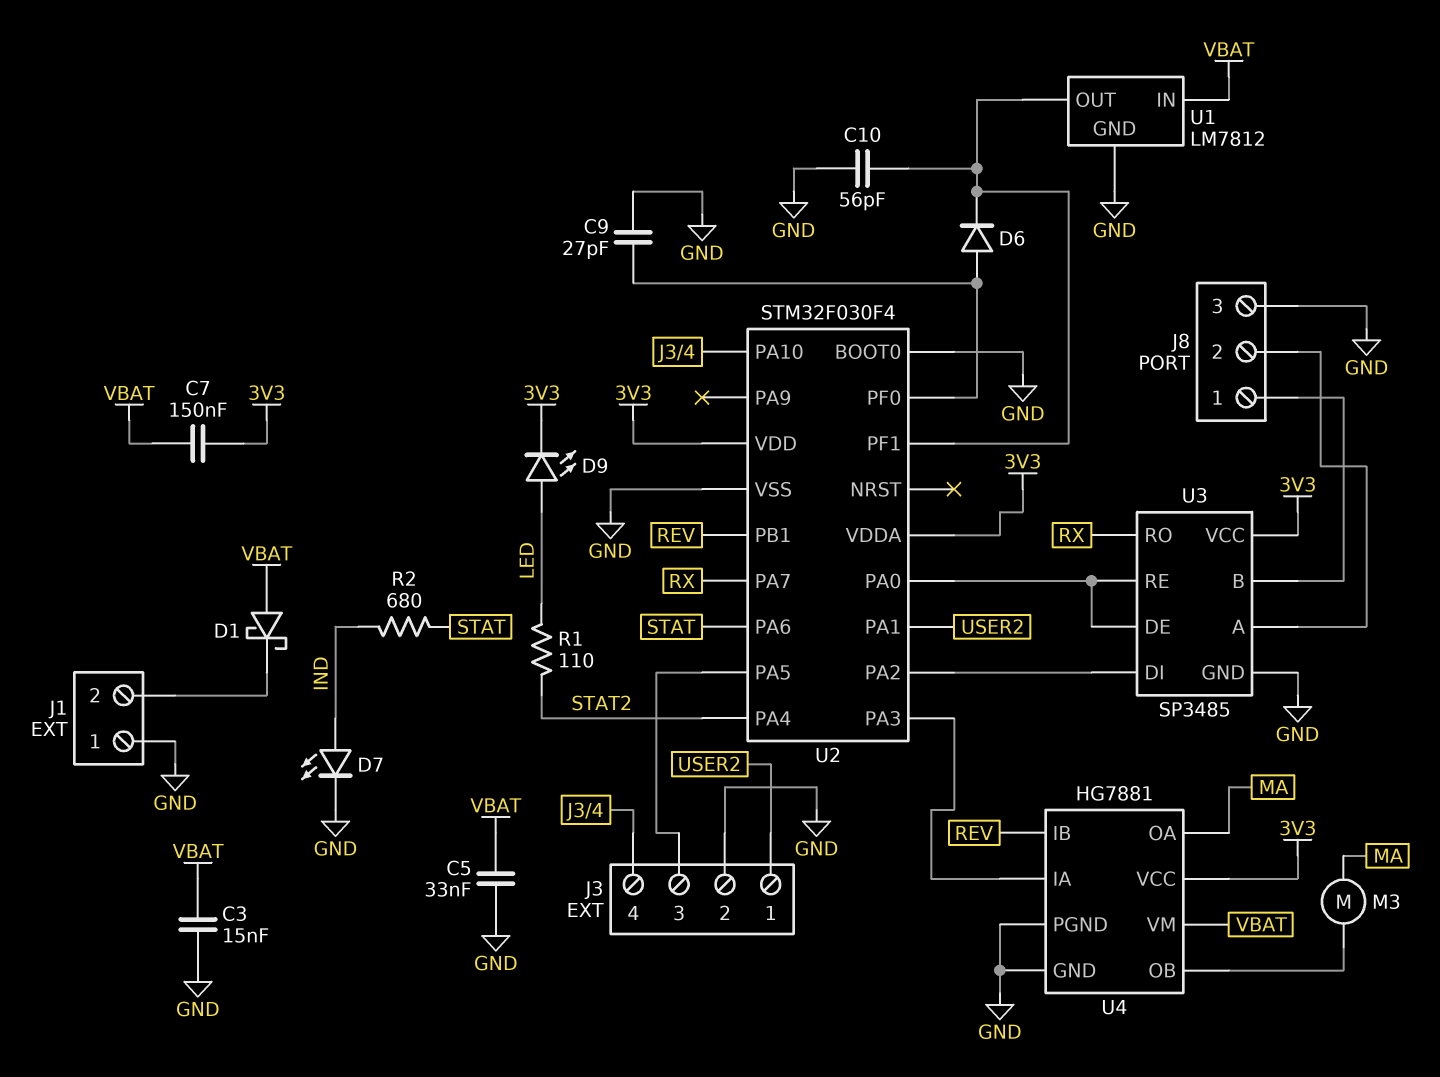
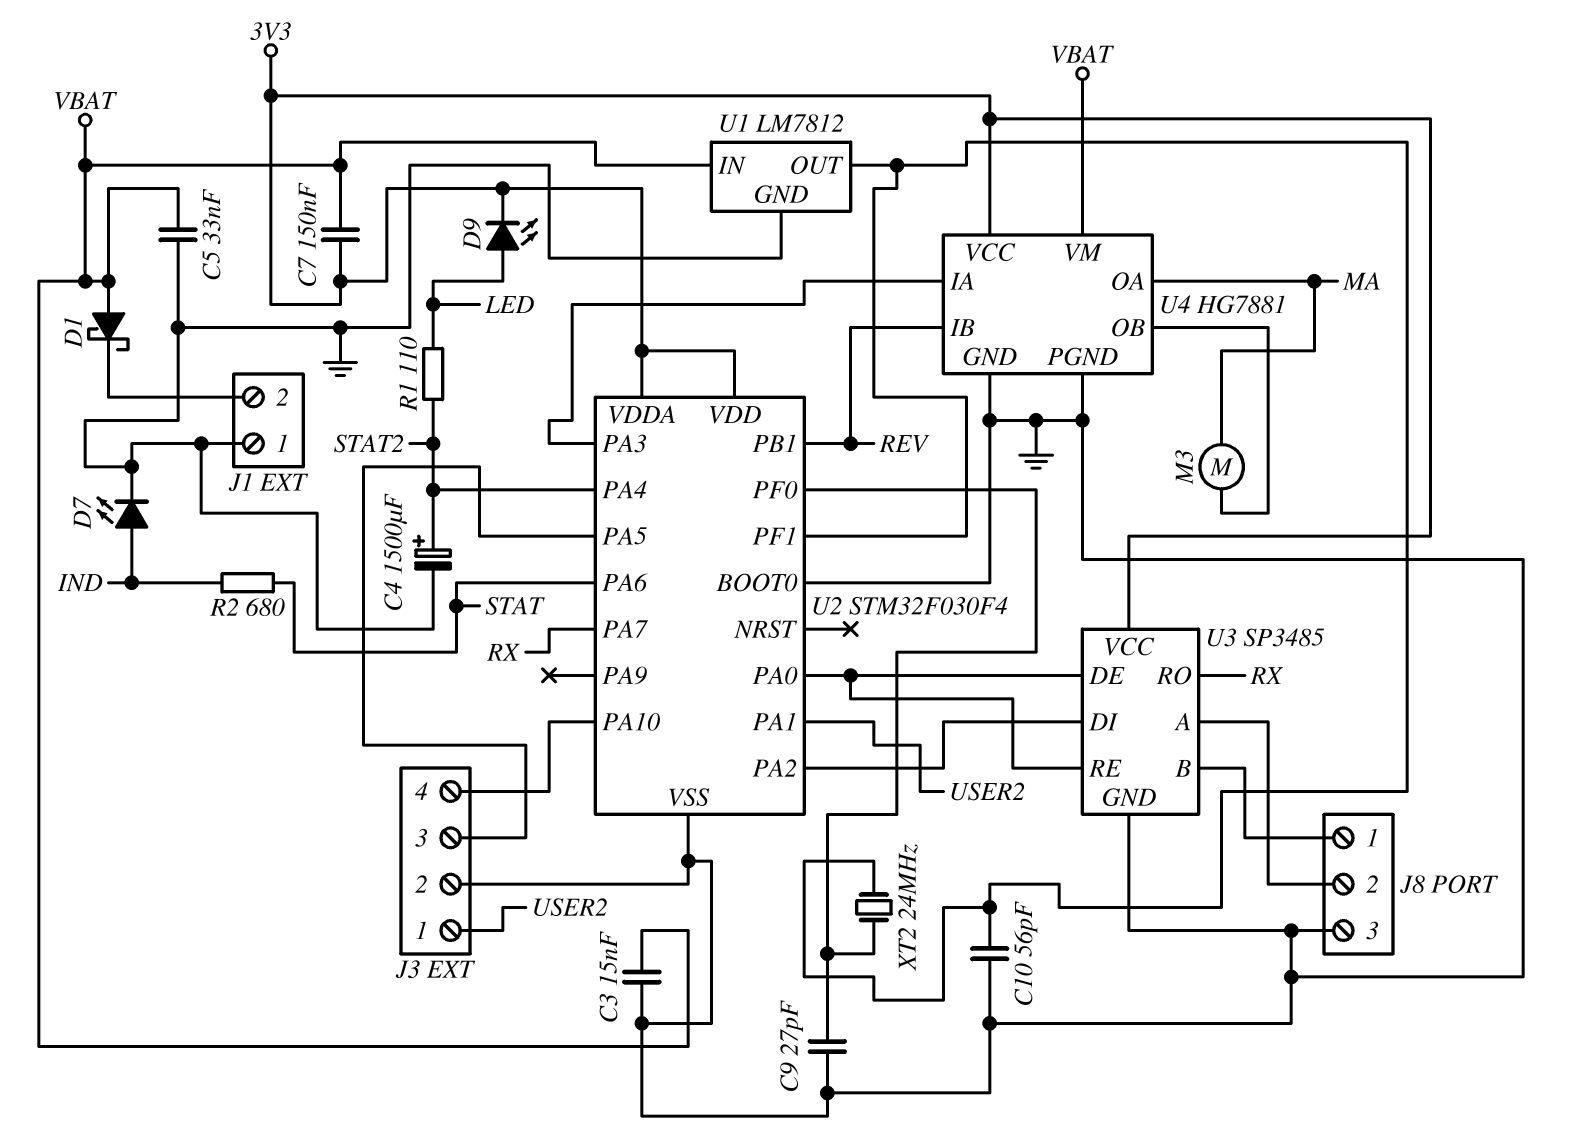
C4: none -> 1500uF (plus STAT2, minus GND)
D6: diode (A U2/PF0, K U1/OUT) -> none
XT2: none -> 24MHz (U1/OUT, U2/PF0)

